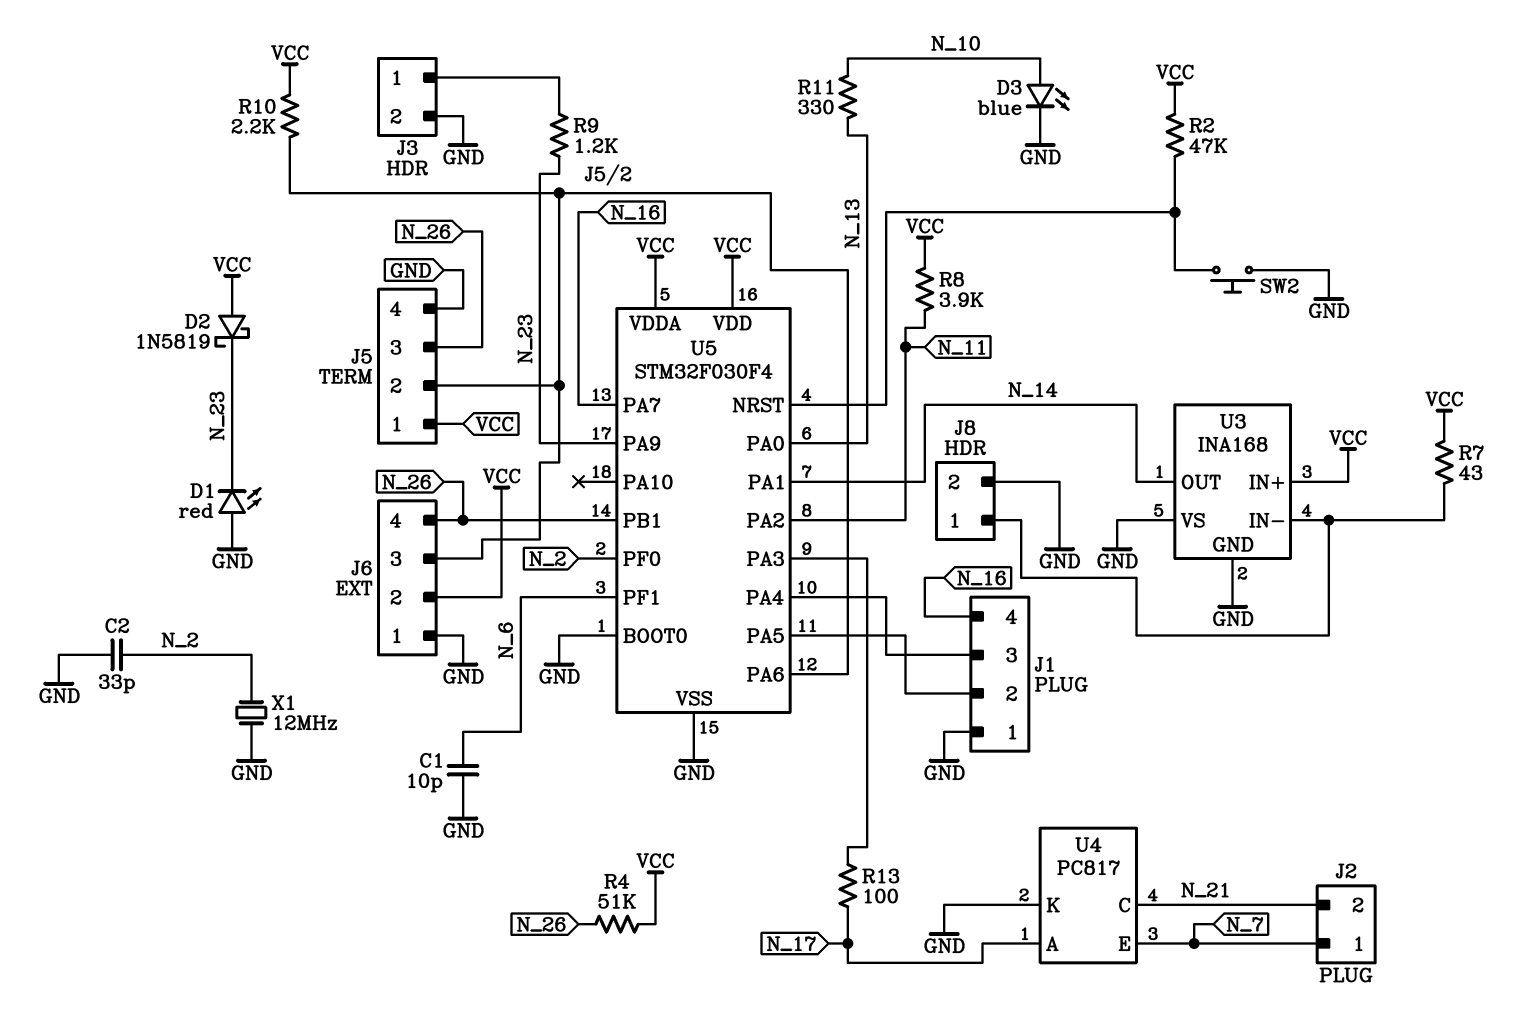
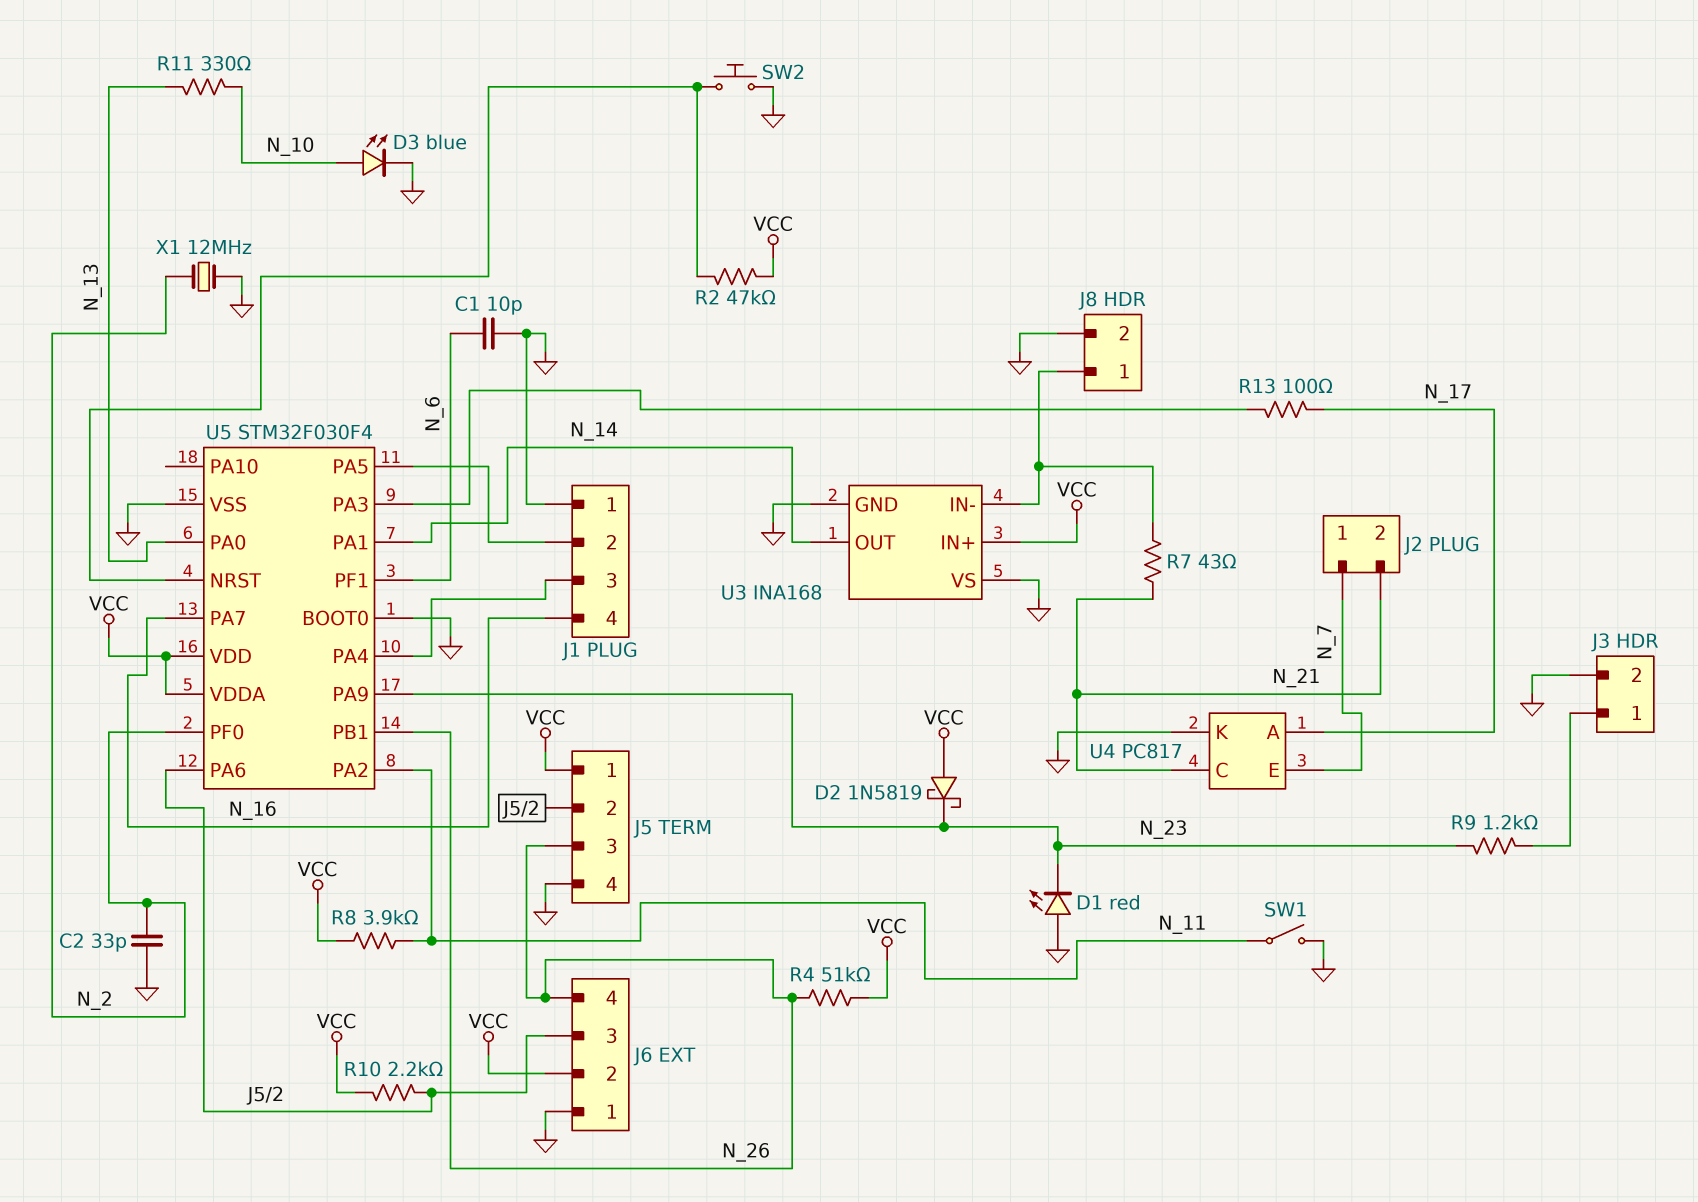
R7: 43 (J8/1, VCC) -> 43 (J8/1, N_21)
SW1: none -> switch (GND, N_11)

